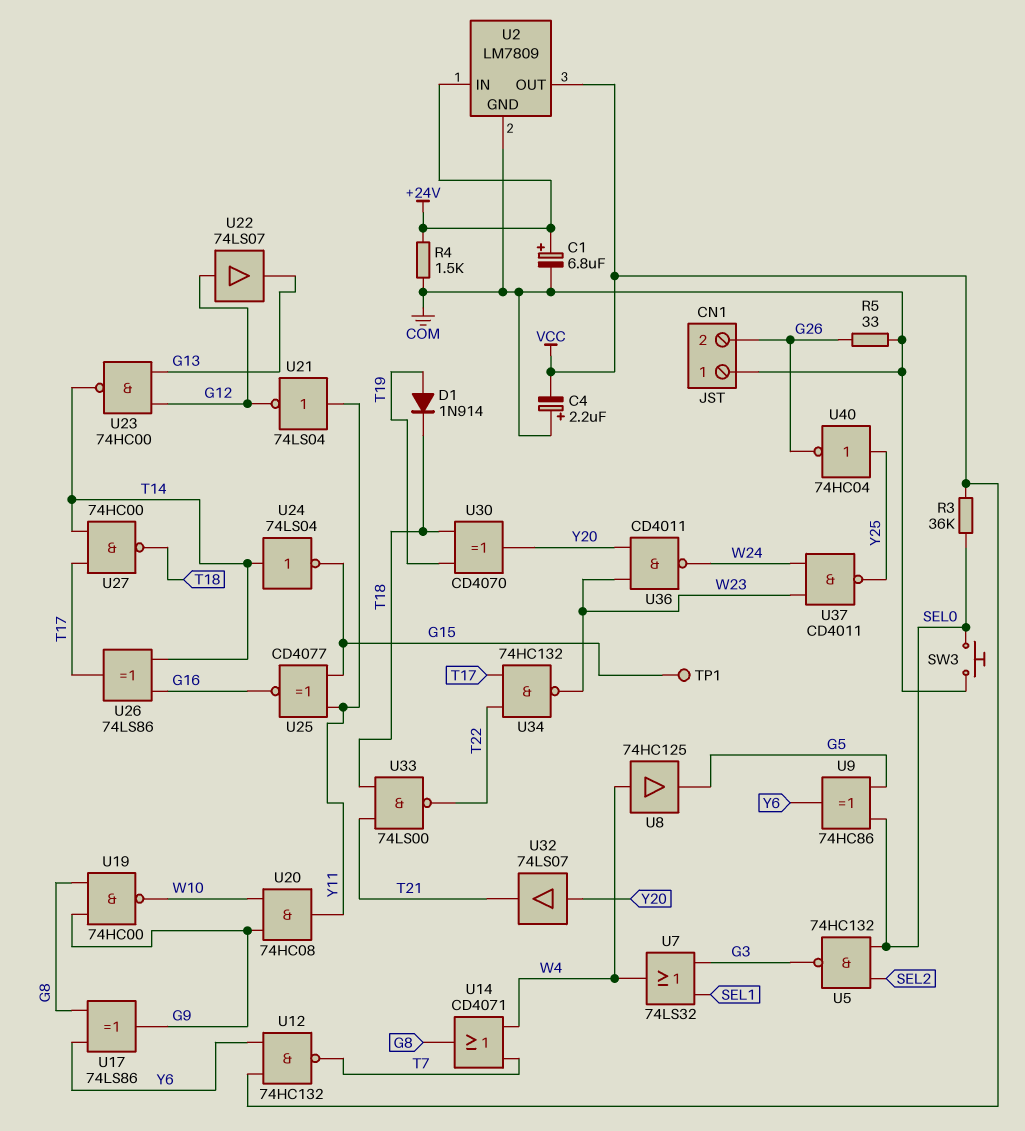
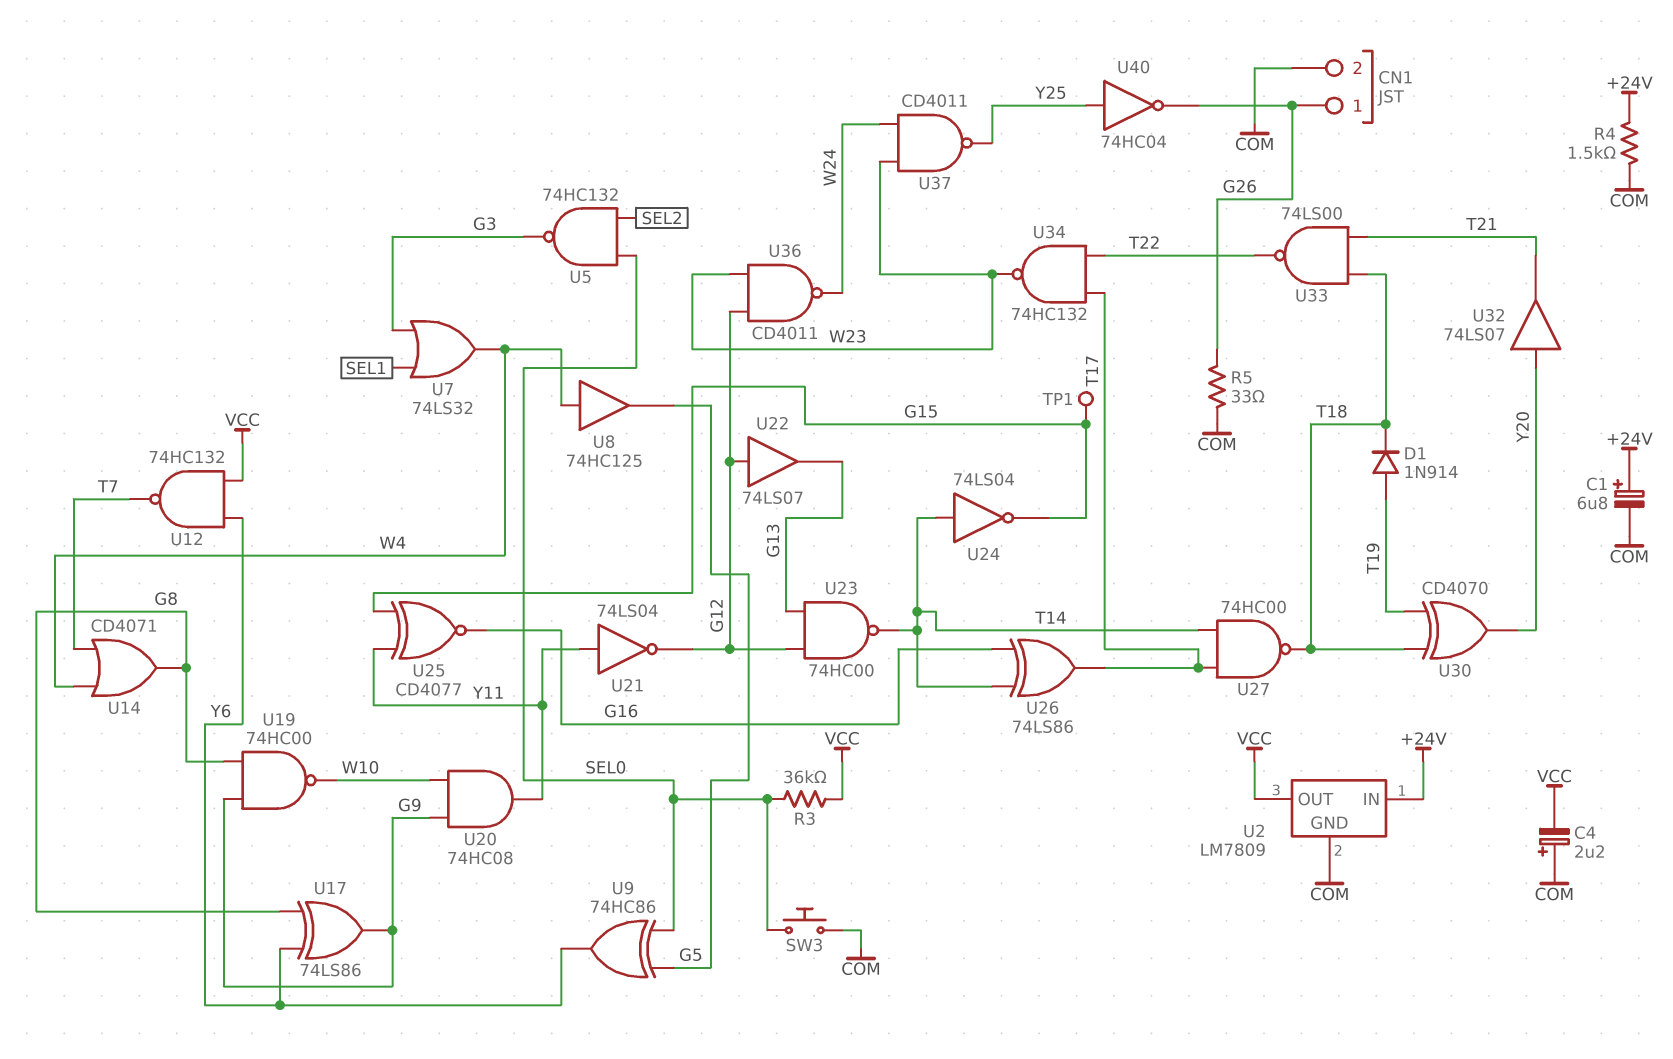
CN1 pin 1: COM -> G26
CN1 pin 2: G26 -> COM
U36: NAND CD4011 (in W23, in Y20, out W24) -> NAND CD4011 (in G12, in W23, out W24)

